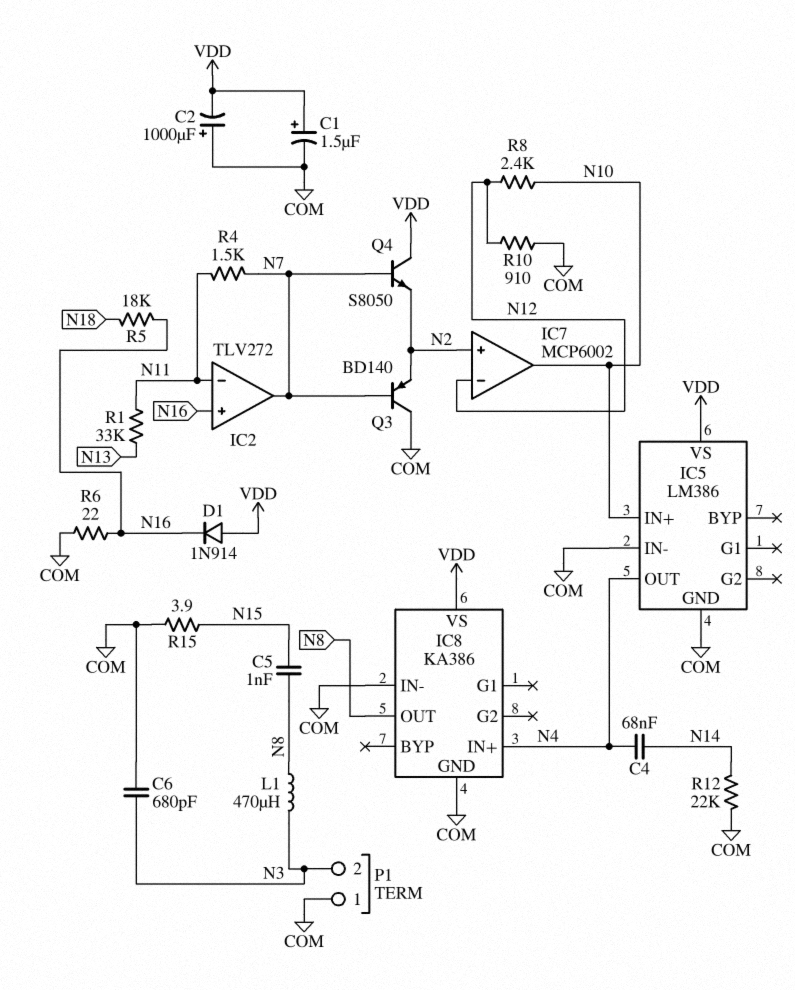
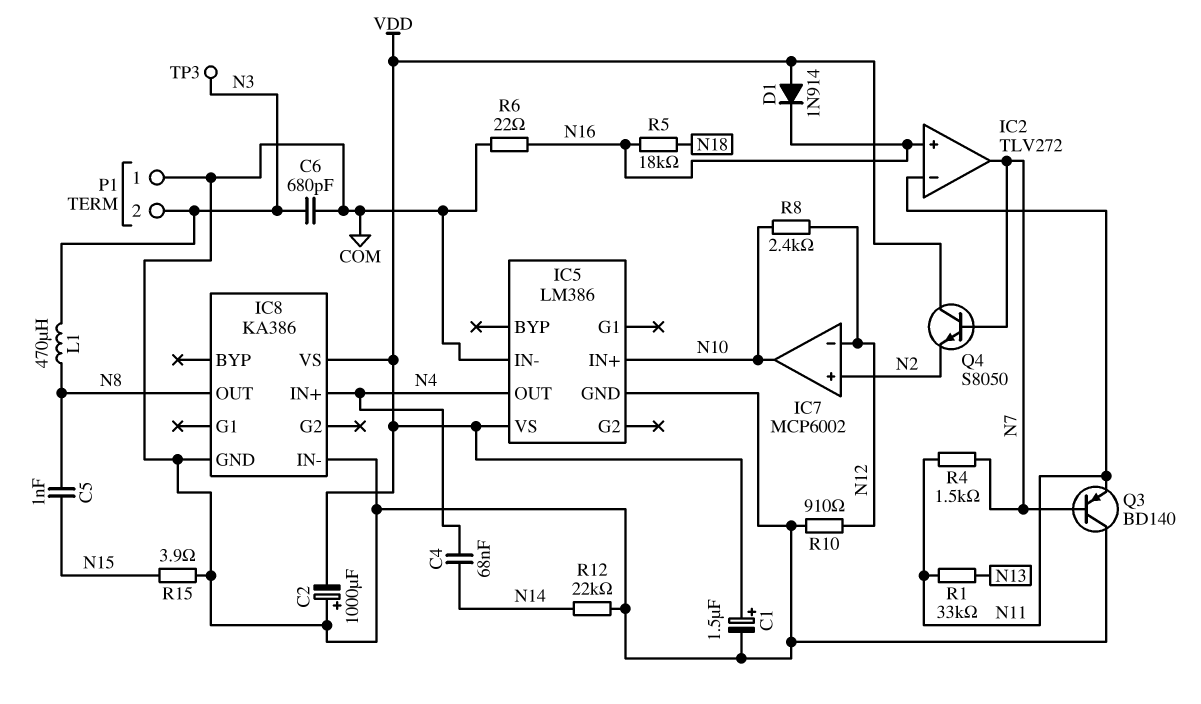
Q3: PNP BD140 (B N7, C COM, E N2) -> PNP BD140 (B N7, C COM, E N11)
TP3: none -> test point (N3)

